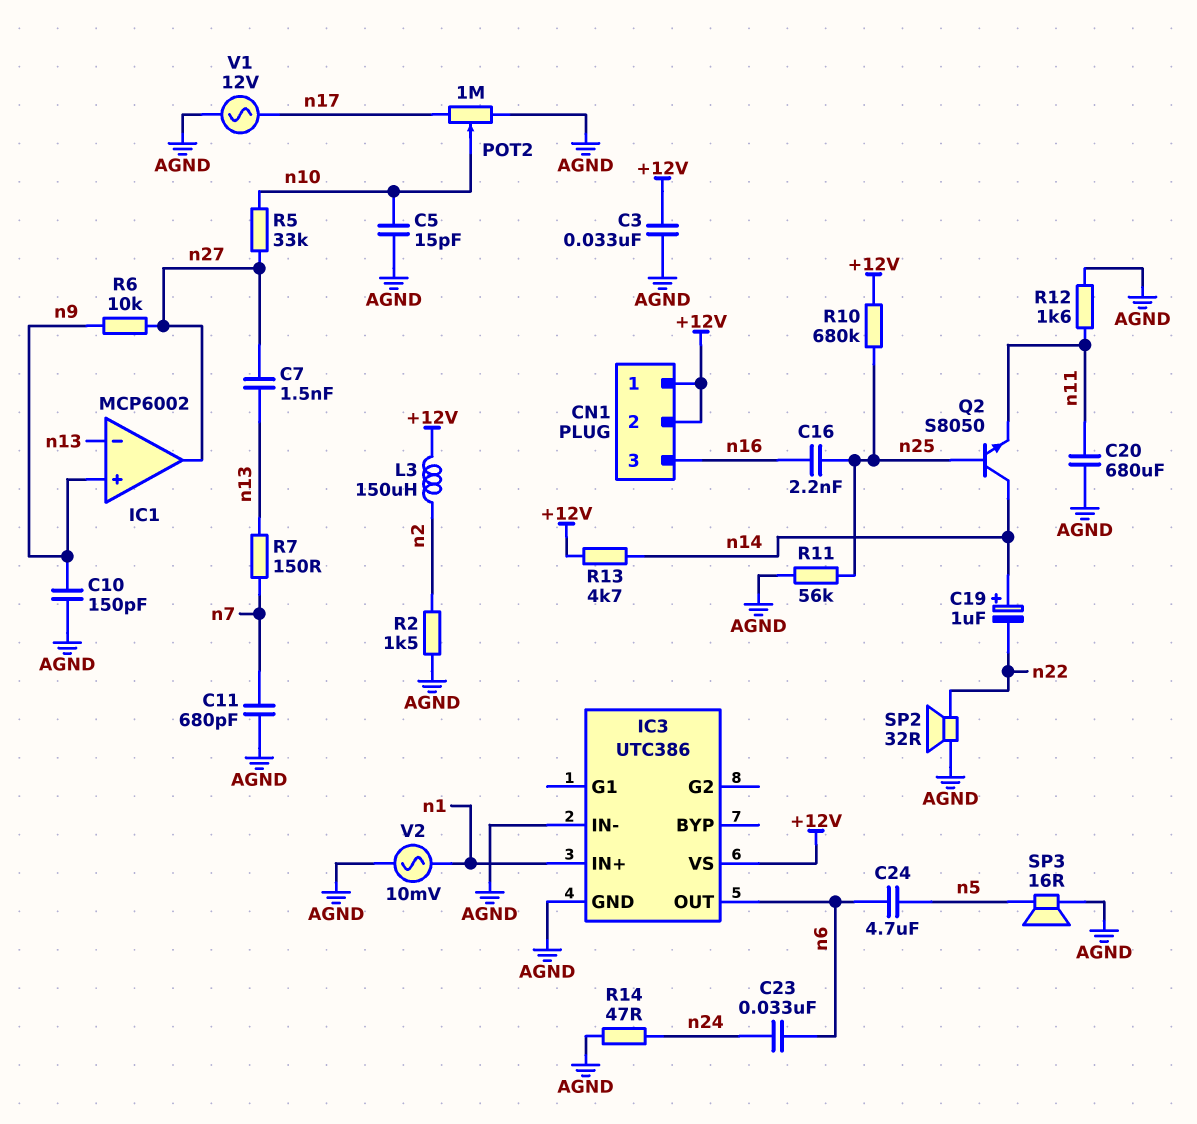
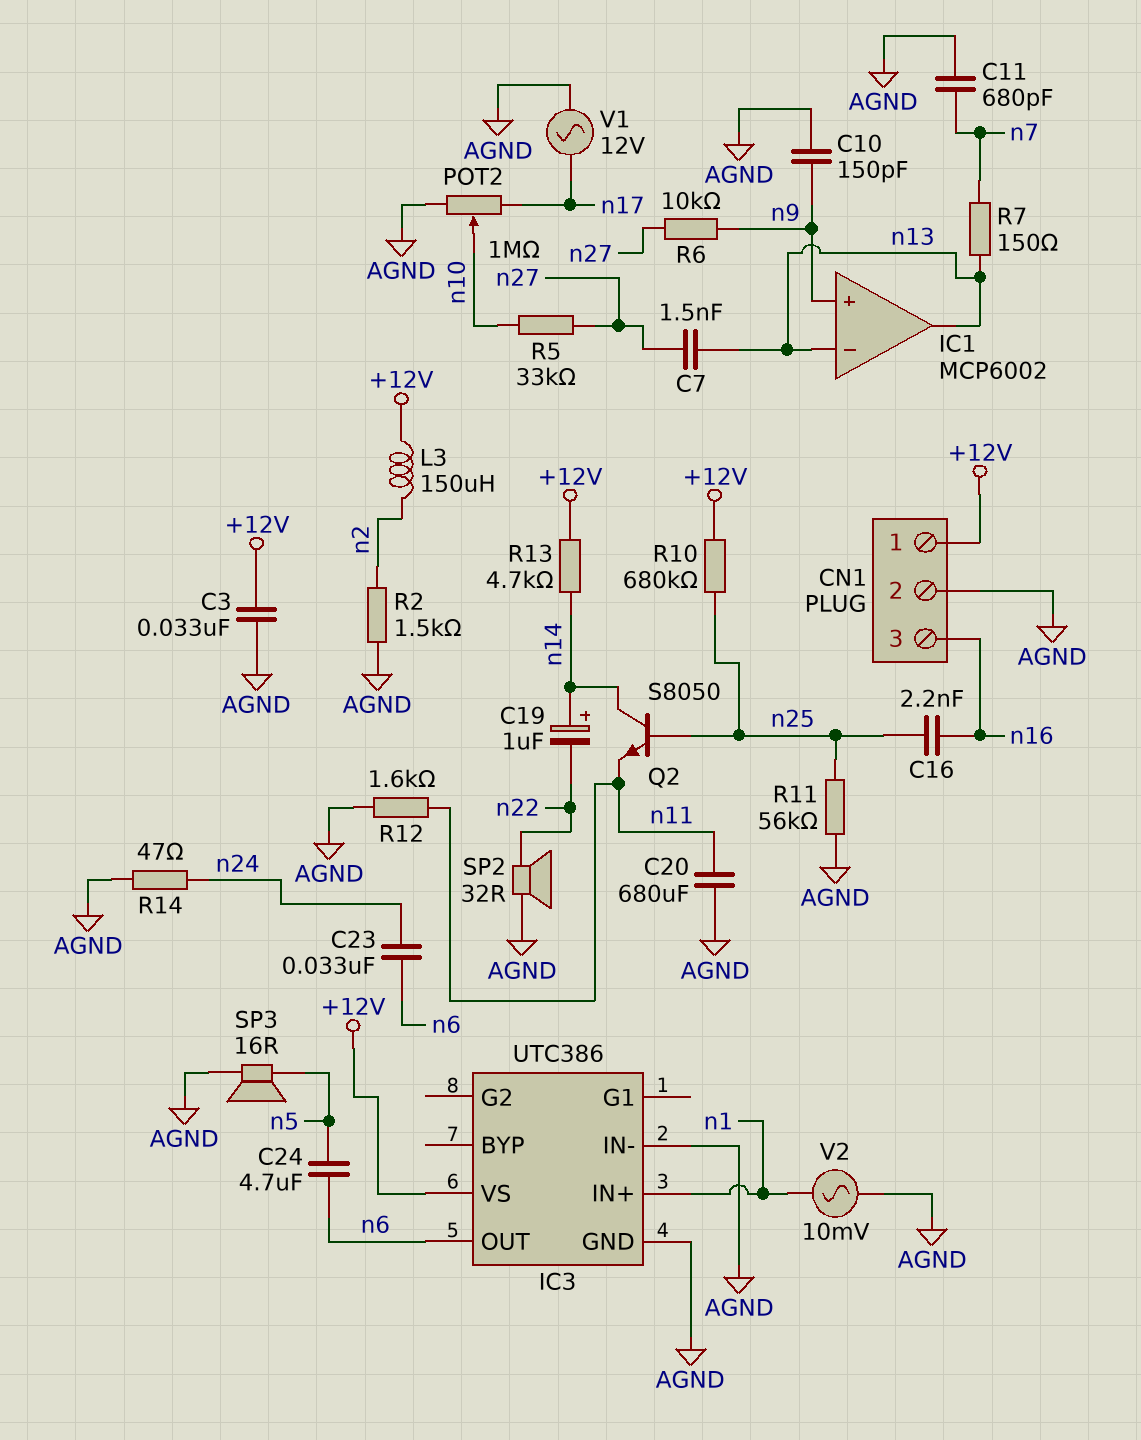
C5: 15pF (AGND, n10) -> none
CN1 pin 2: +12V -> AGND
IC1 pin out: n27 -> n13

